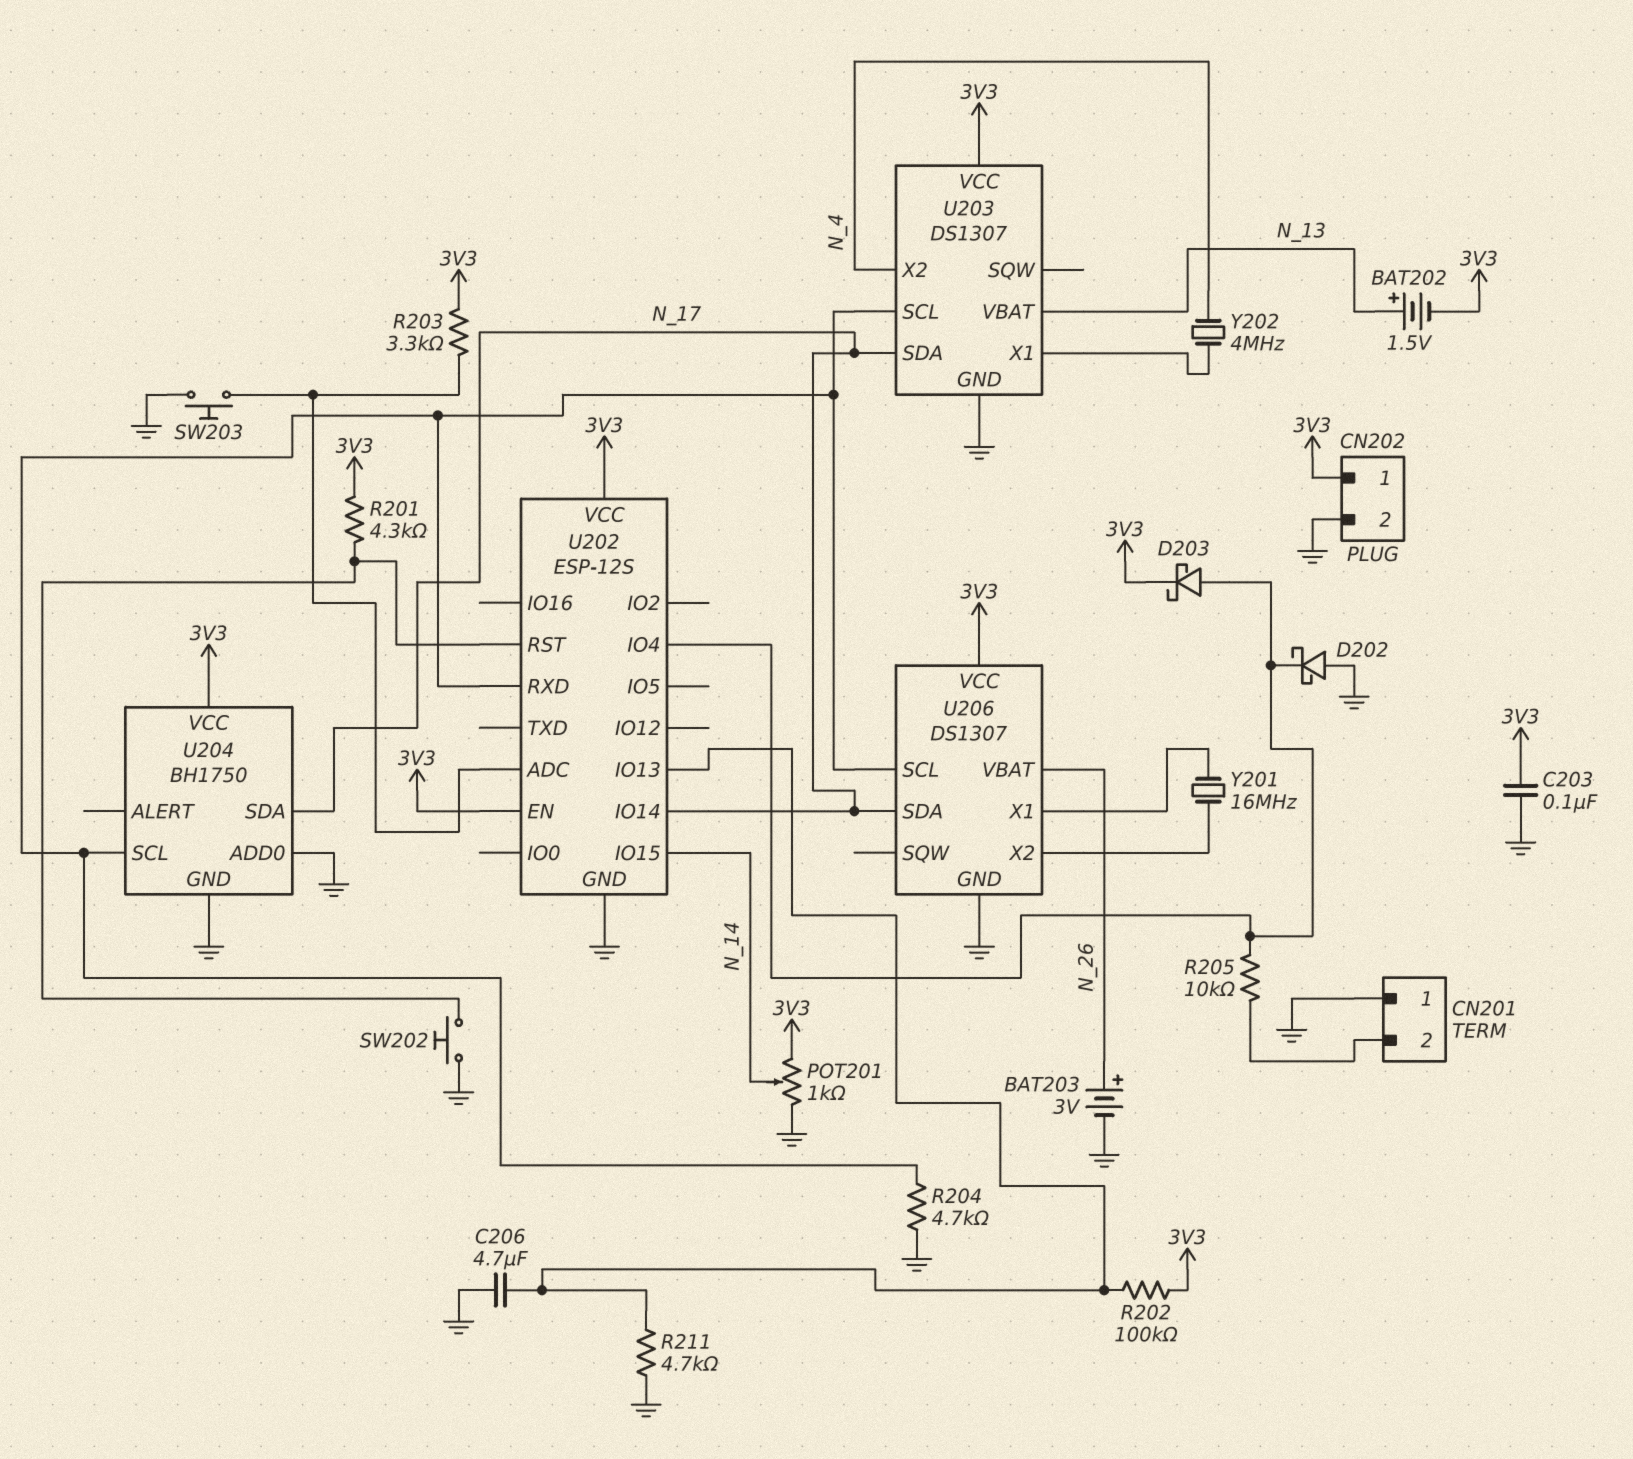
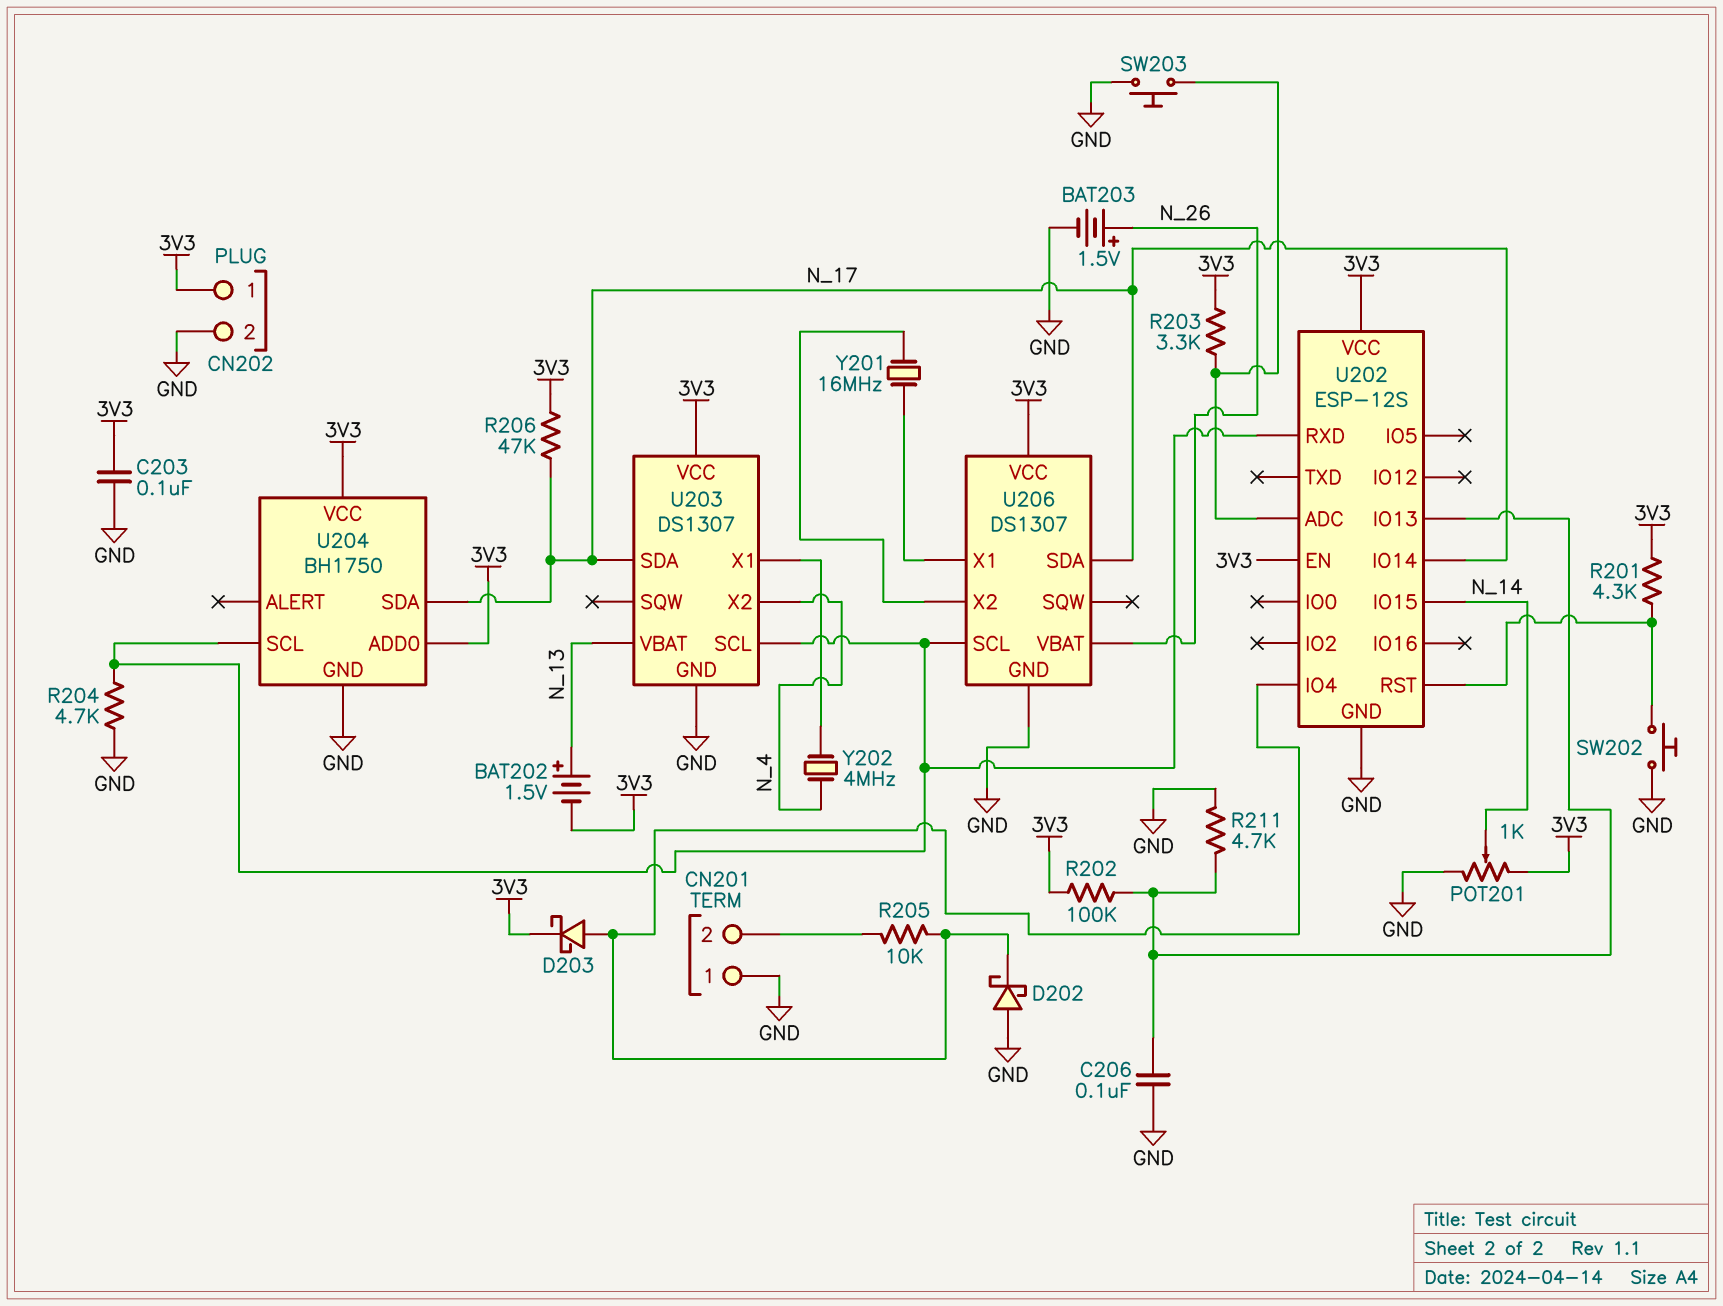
BAT203: 3V (plus N_26, minus GND) -> 1.5V (plus N_26, minus GND)
C206: 4.7uF (GND, U202/IO13) -> 100nF (GND, U202/IO13)
R206: none -> 47k (3V3, N_17)
U204 pin ADD0: GND -> 3V3

